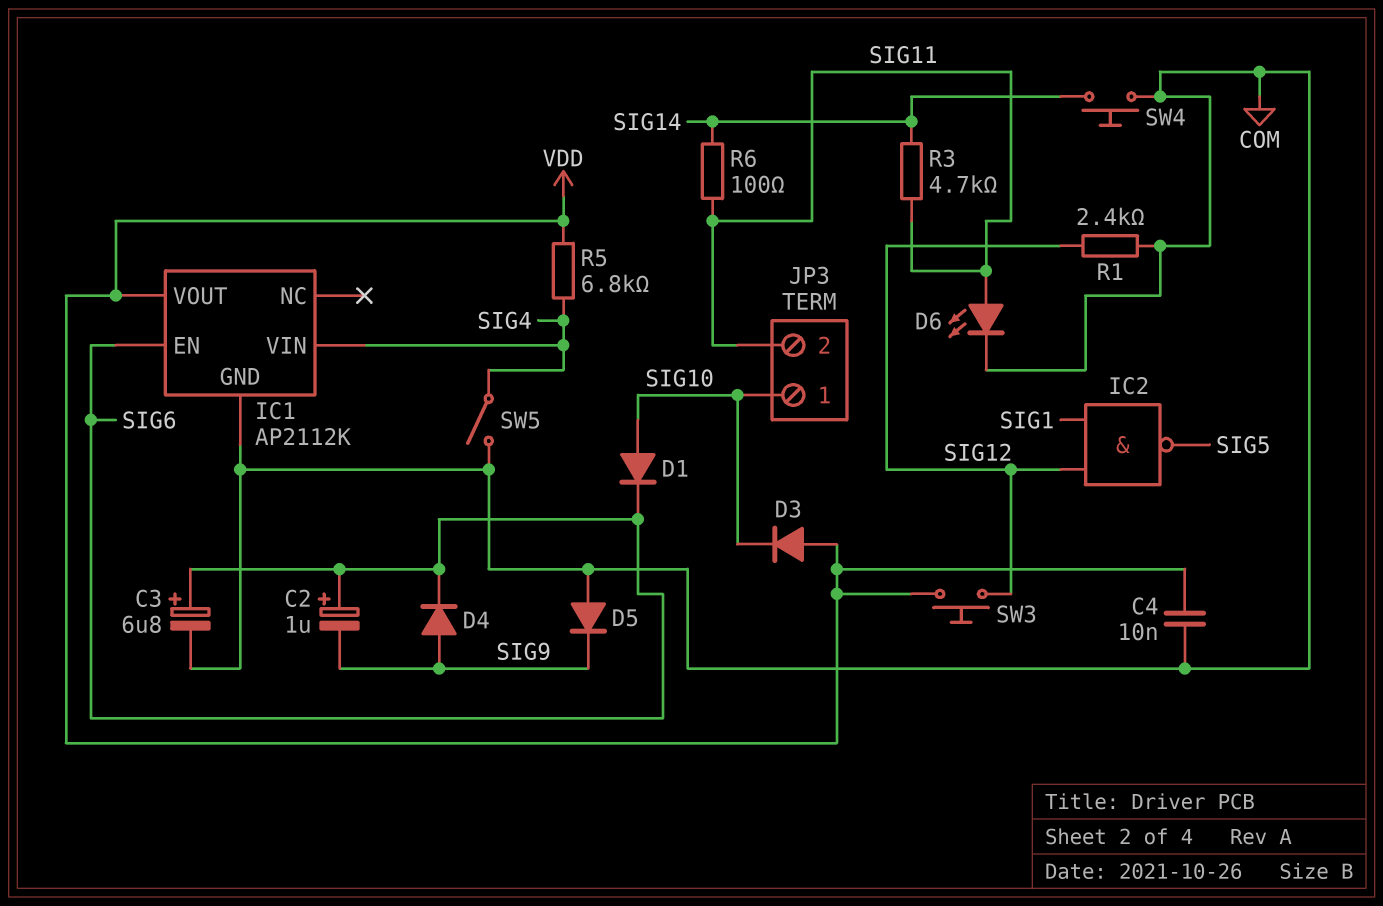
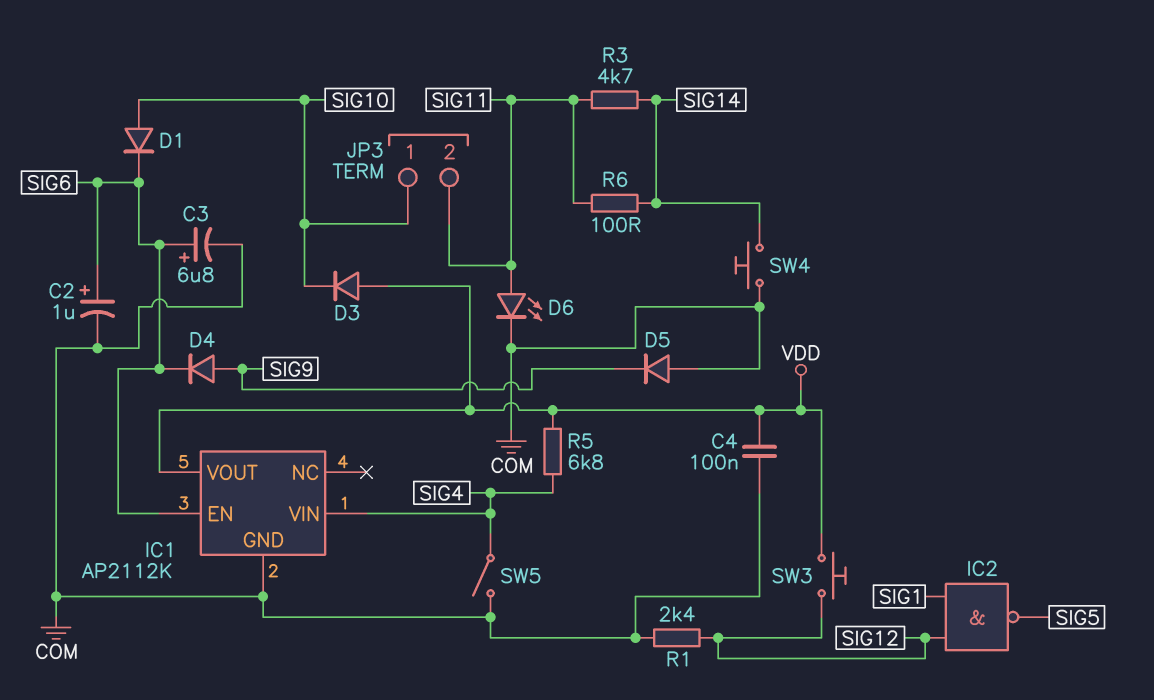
C2: 1uF (plus SIG6, minus SIG9) -> 1uF (plus SIG6, minus COM)
C4: 10nF (COM, VDD) -> 100nF (COM, VDD)

